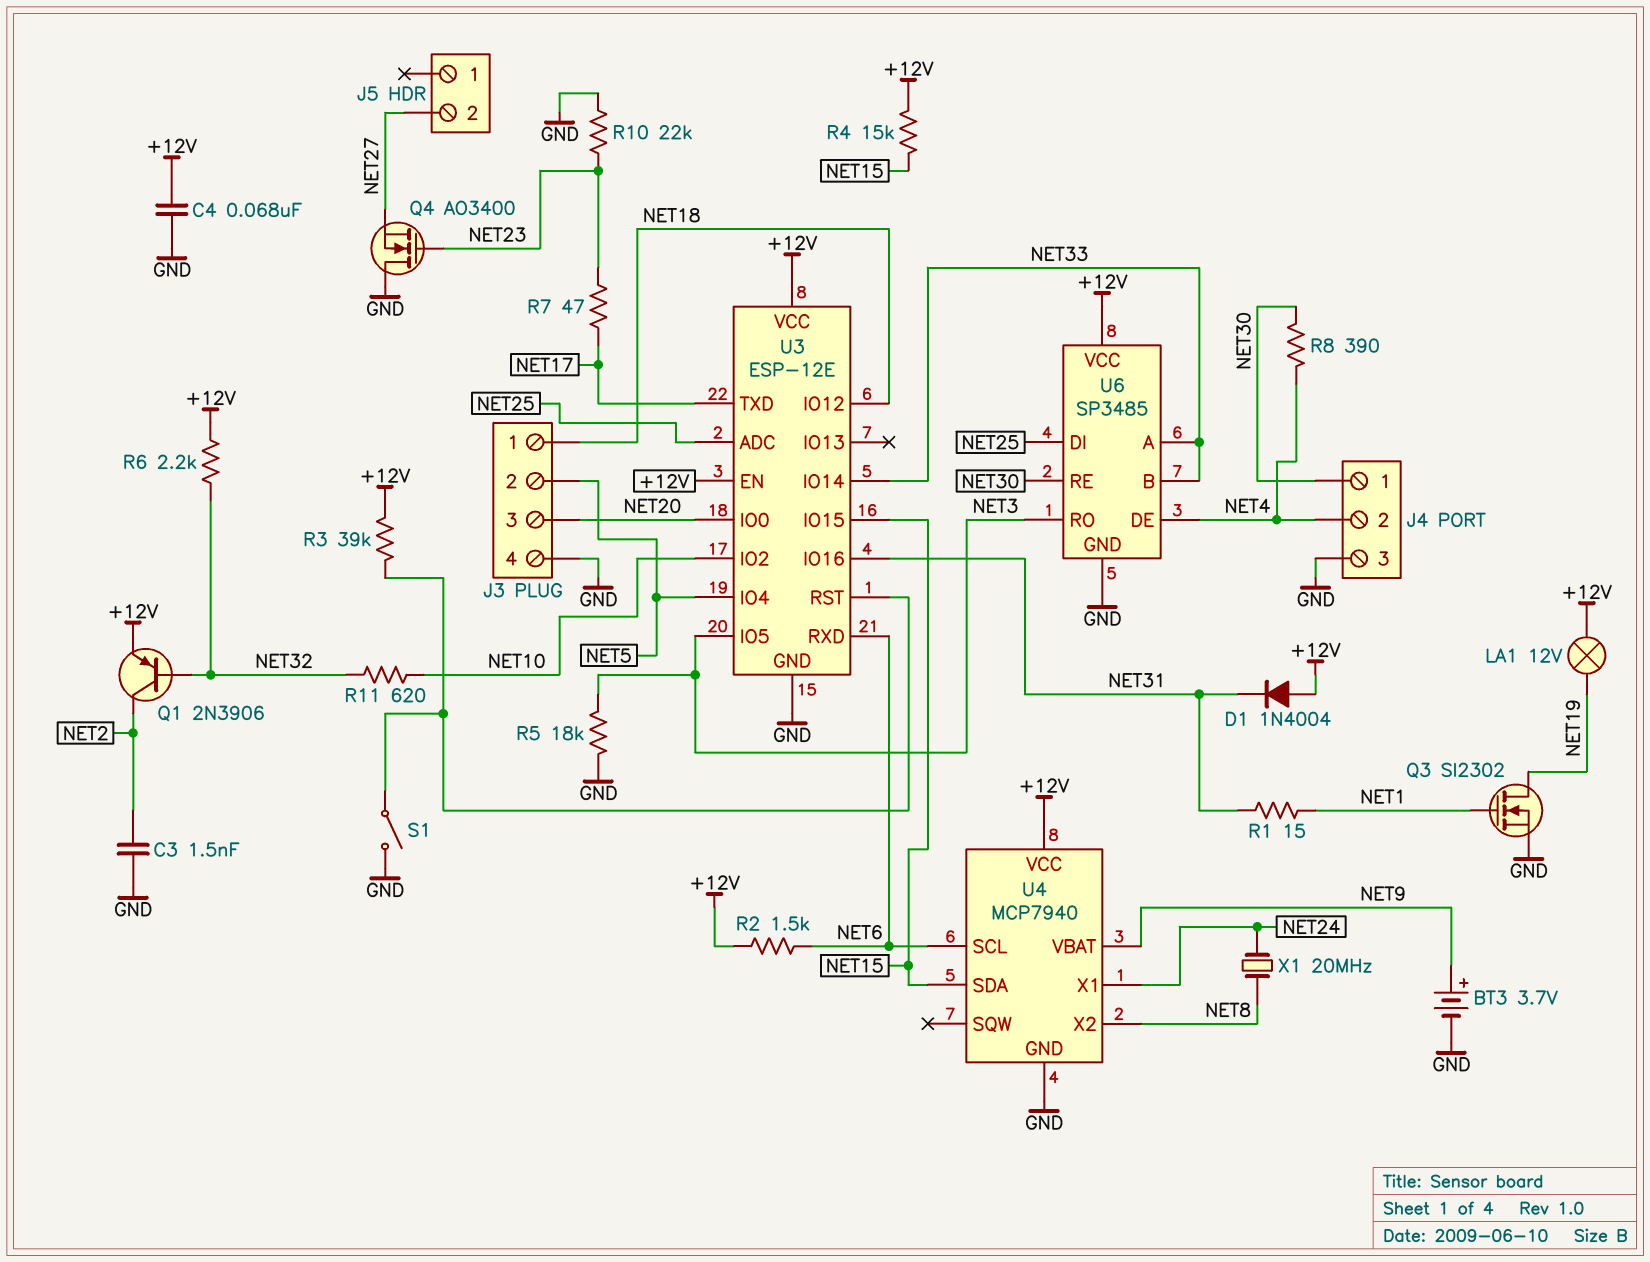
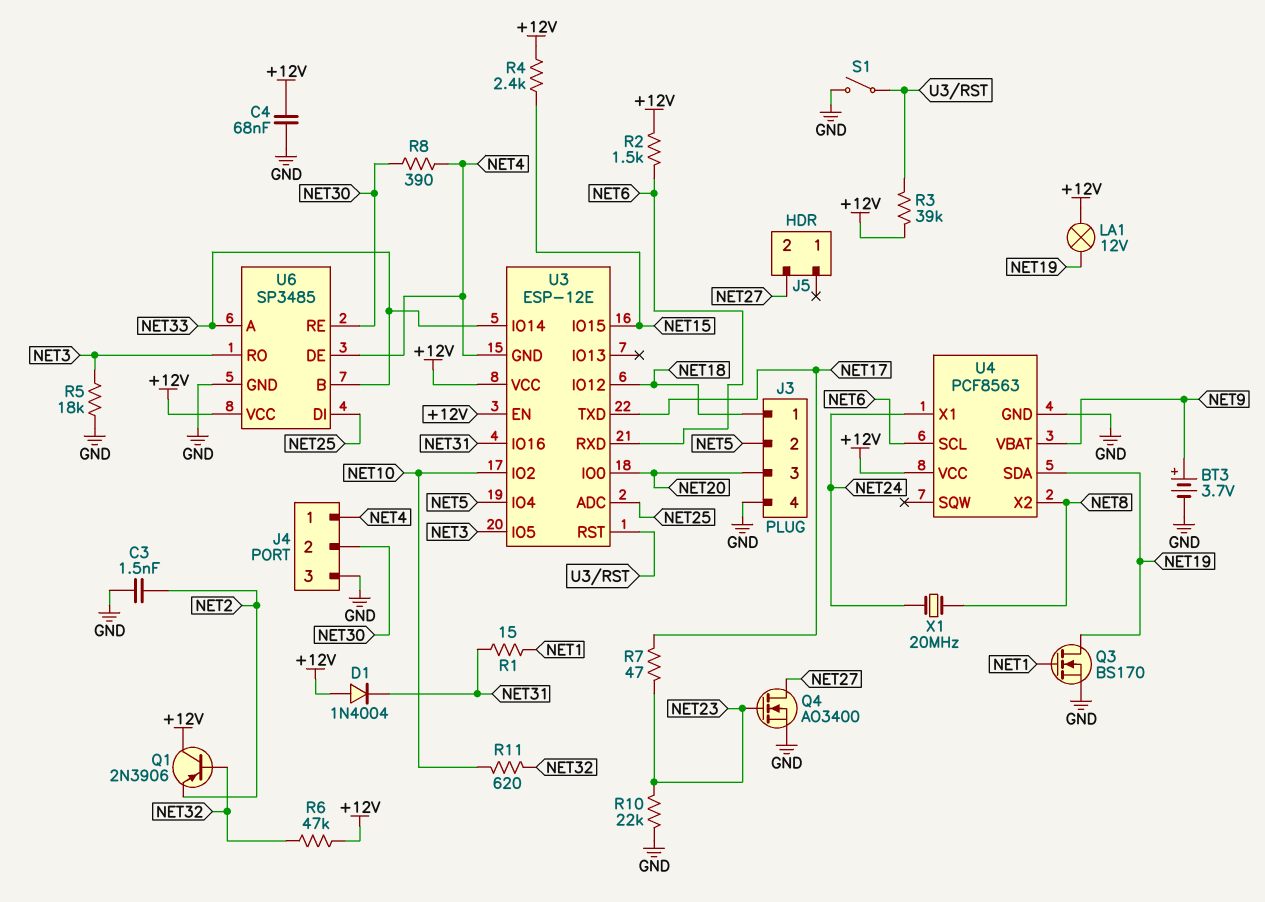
J4 pin 1: NET30 -> NET4
J4 pin 2: NET4 -> NET30
Q1: PNP 2N3906 (B NET32, C NET2, E +12V) -> PNP 2N3906 (B NET32, C +12V, E NET2)
Q3: NMOS SI2302 (G NET1, D NET19, S GND) -> NMOS BS170 (G NET1, D NET19, S GND)
Q4: NMOS AO3400 (G NET23, D GND, S NET27) -> NMOS AO3400 (G NET23, D NET27, S GND)
R4: 15k (+12V, NET15) -> 2.4k (+12V, NET15)
R6: 2.2k (+12V, NET32) -> 47k (+12V, NET32)
U3 pin GND: GND -> NET4
U4: MCP7940 -> PCF8563
U4 pin SDA: NET15 -> NET19

